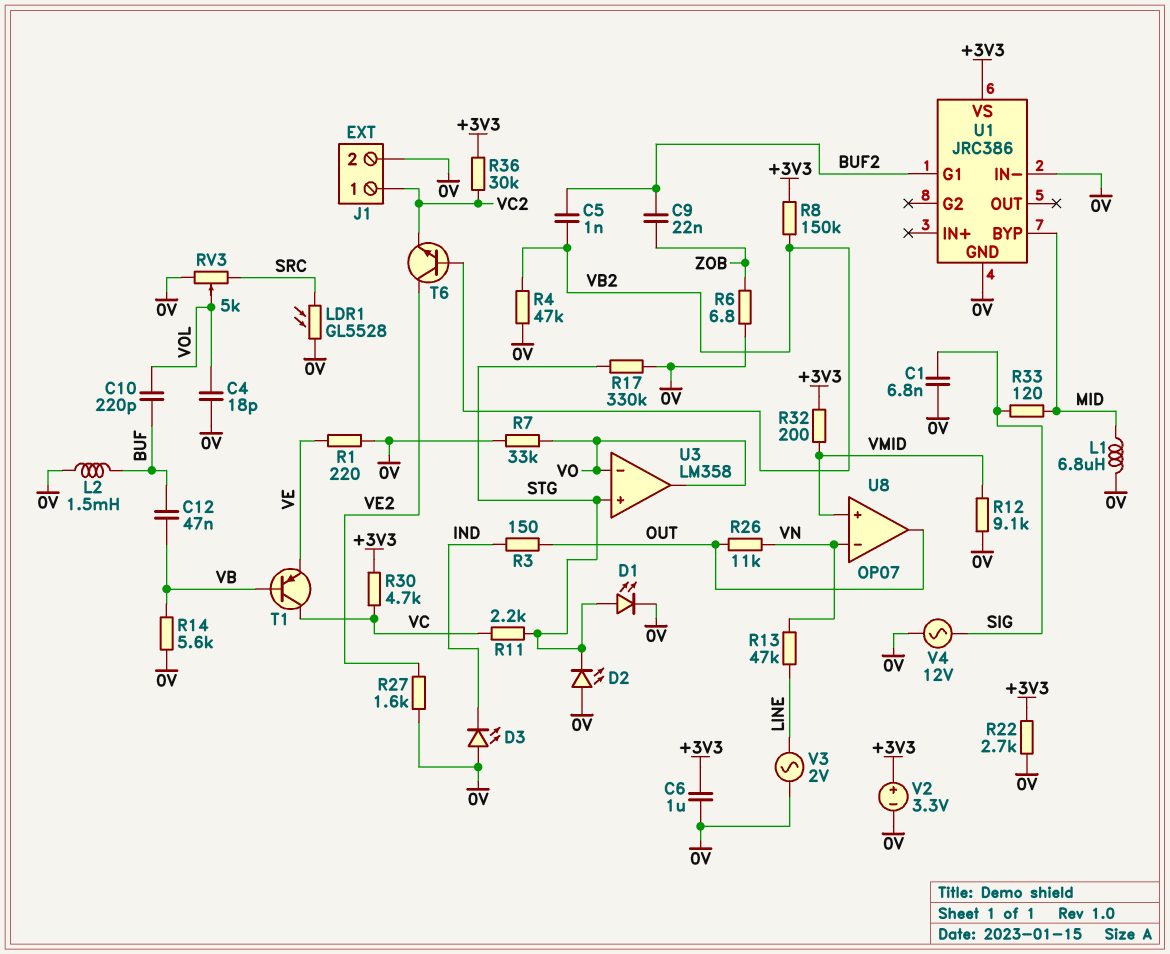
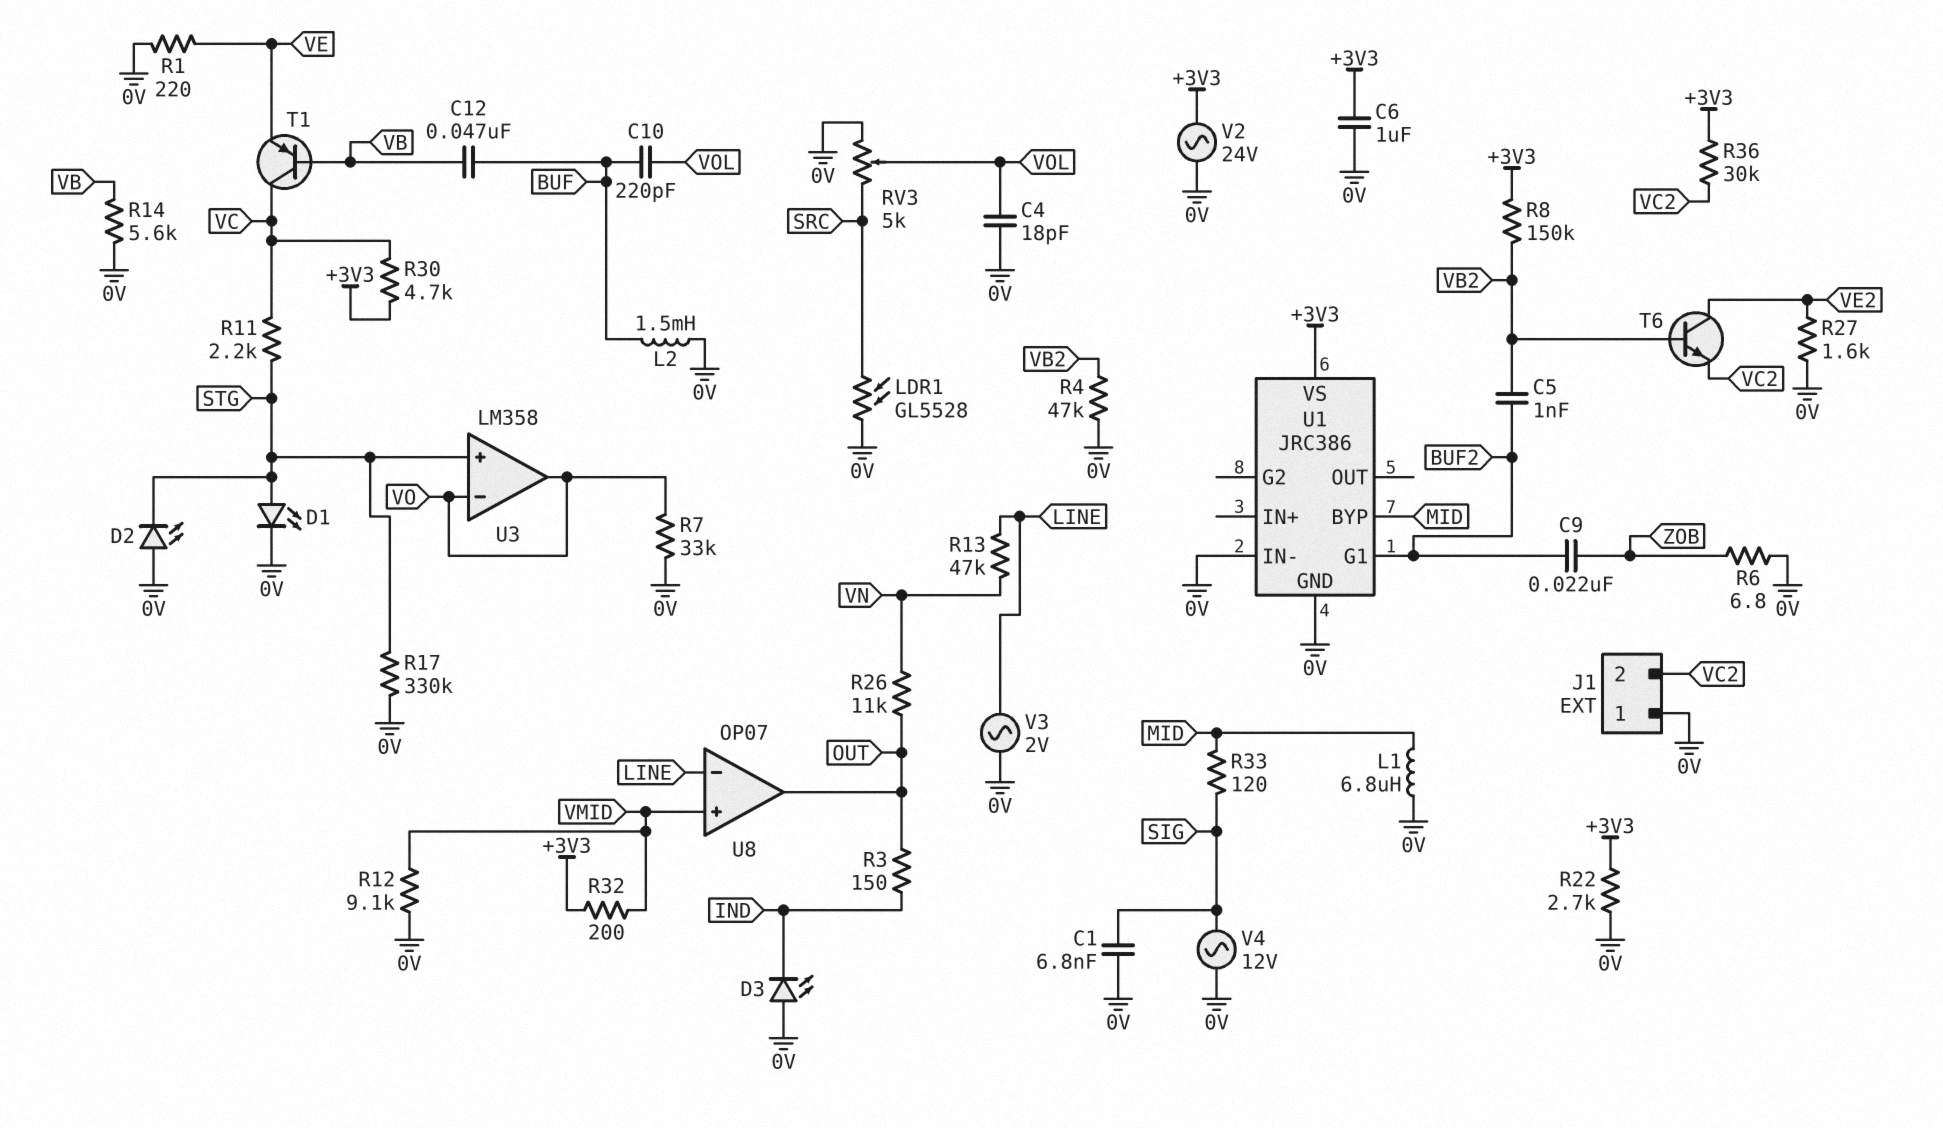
J1 pin 1: VC2 -> 0V
J1 pin 2: 0V -> VC2
U8 pin in-: VN -> LINE
V2: 3.3V (plus +3V3, minus 0V) -> AC 24V (+3V3, 0V)

